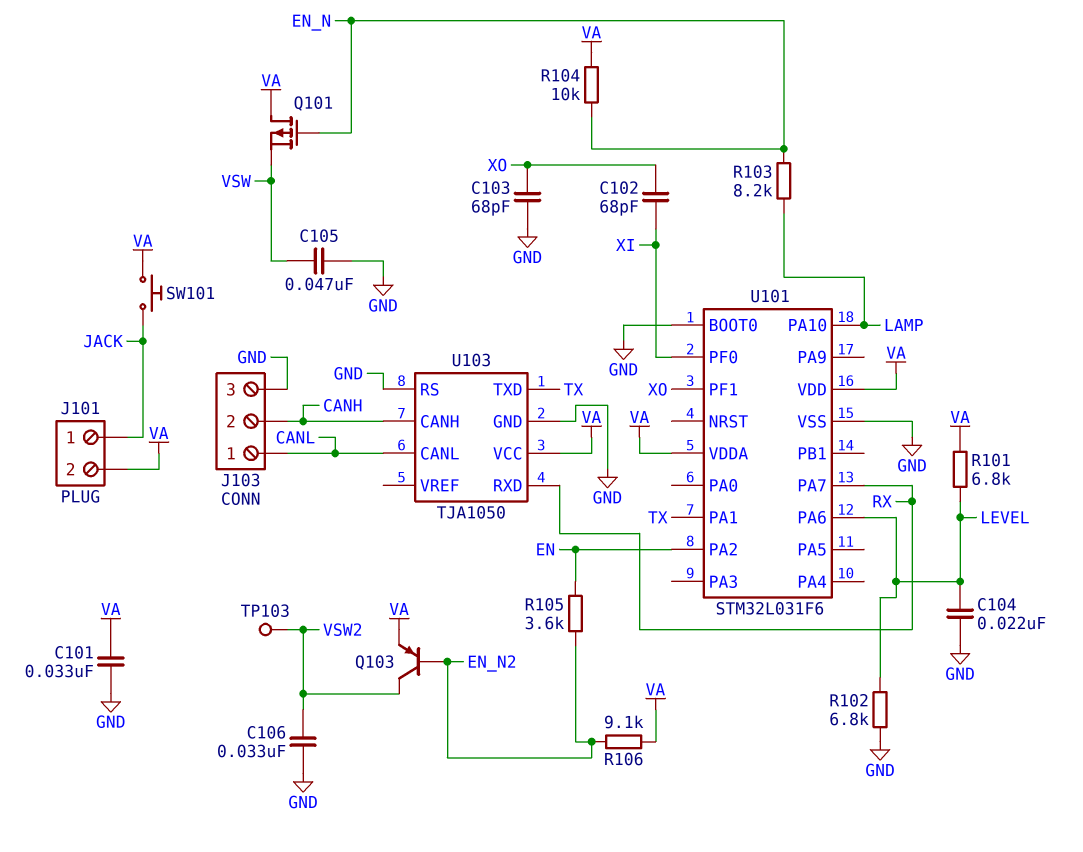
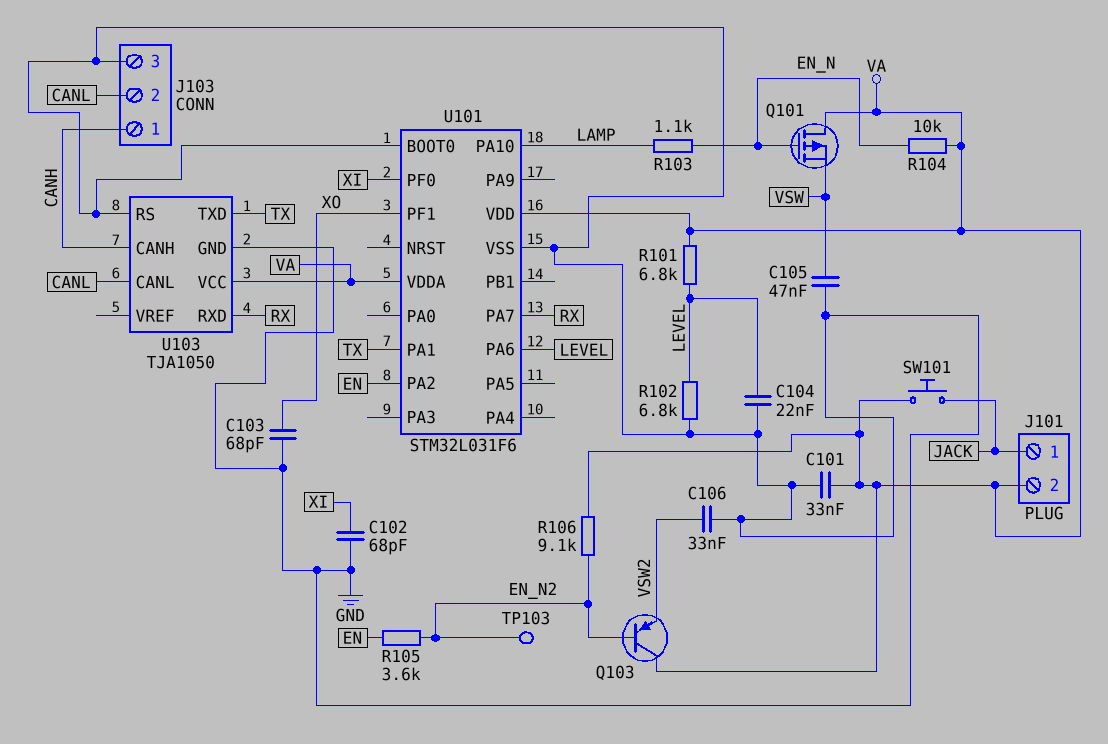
C102: 68pF (XI, XO) -> 68pF (GND, XI)
J103 pin 1: CANL -> CANH
J103 pin 2: CANH -> CANL
Q103: PNP (B EN_N2, C VSW2, E VA) -> PNP (B EN_N2, C VA, E VSW2)
R103: 8.2k (EN_N, LAMP) -> 1.1k (EN_N, LAMP)
TP103: test point (VSW2) -> test point (EN_N2)

